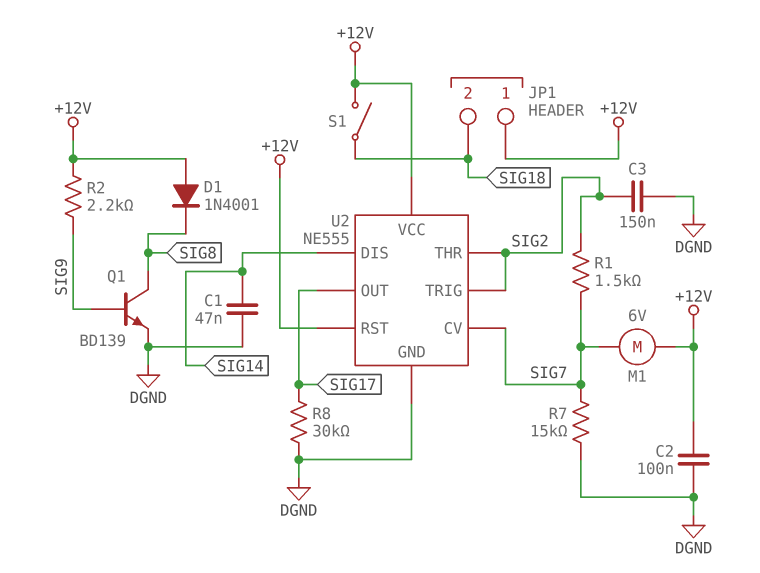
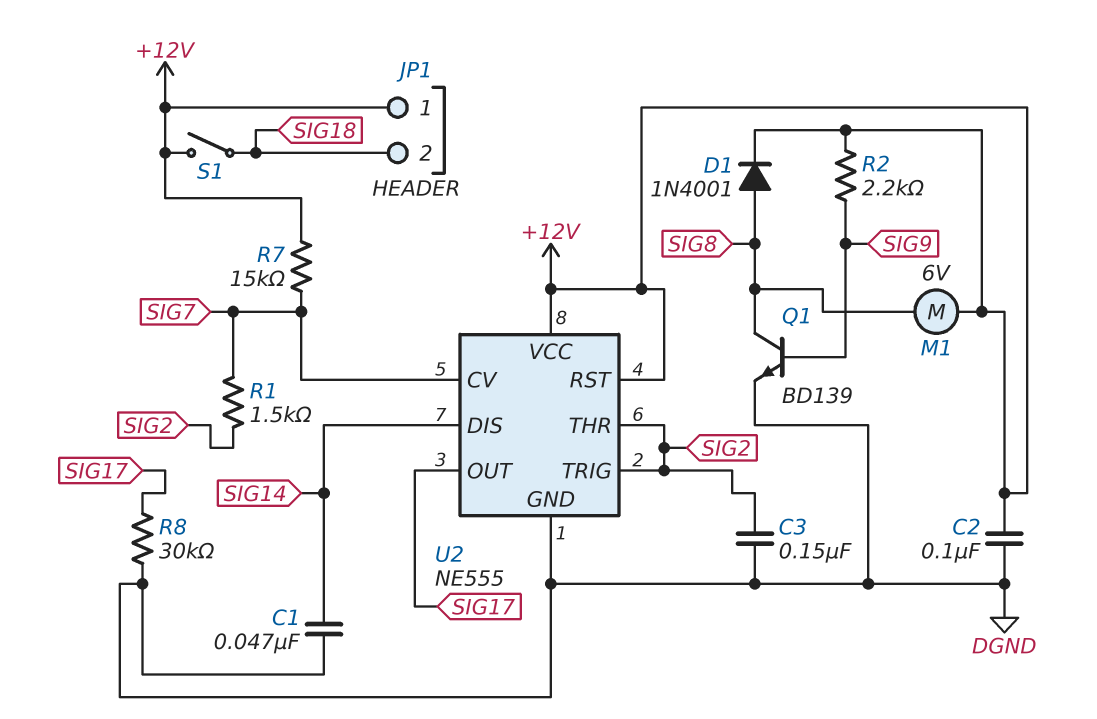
D1: diode 1N4001 (A +12V, K SIG8) -> diode 1N4001 (A SIG8, K +12V)
M1: motor 6V (+12V, SIG7) -> motor 6V (+12V, SIG8)
R7: 15k (DGND, SIG7) -> 15k (+12V, SIG7)

